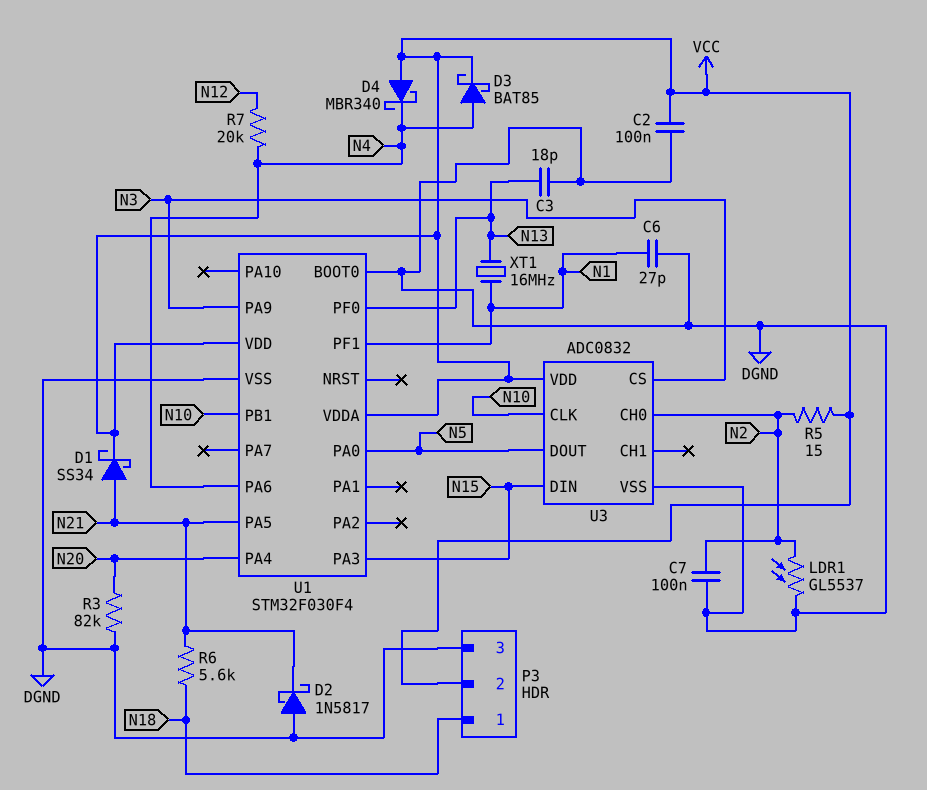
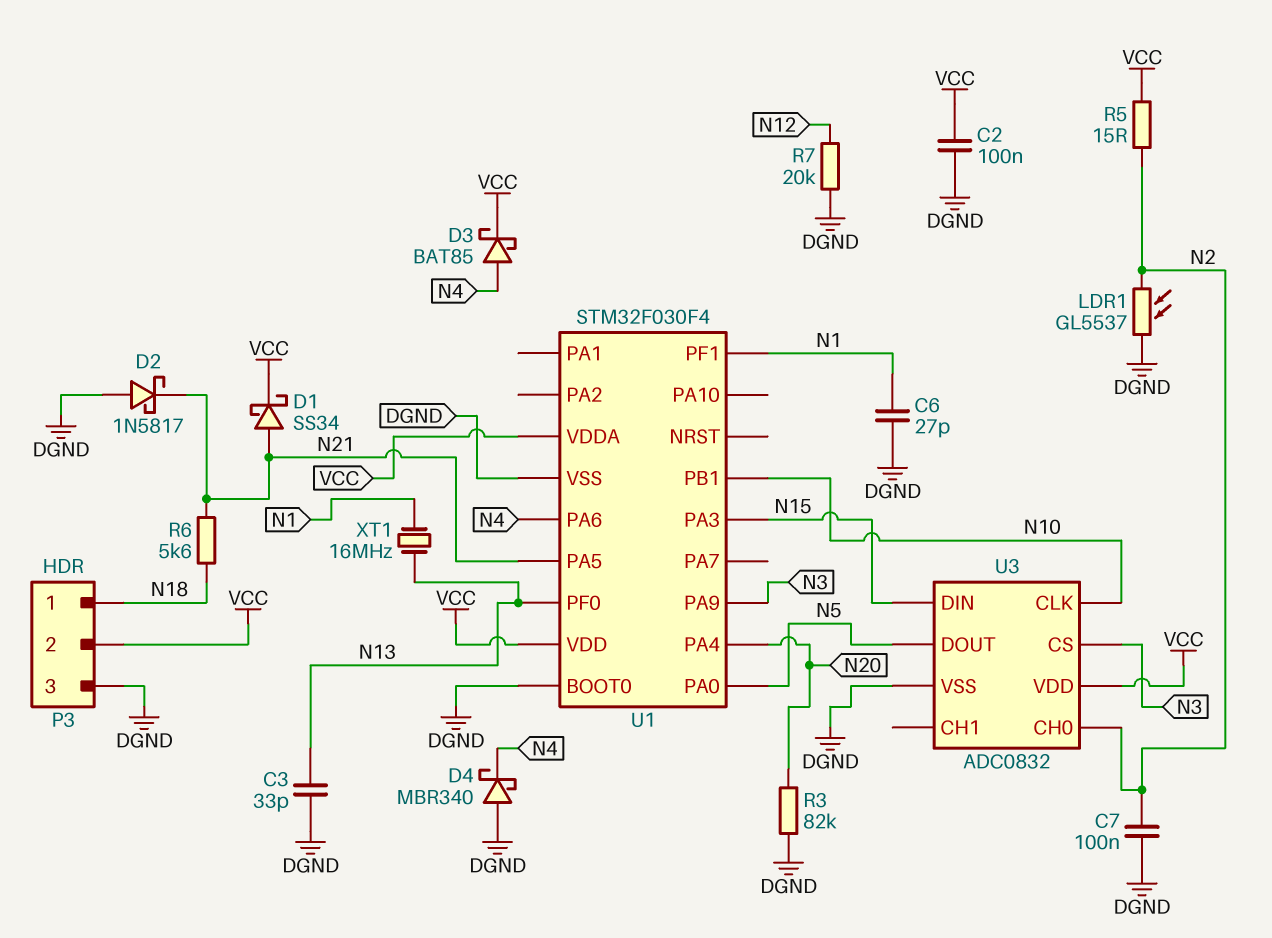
C3: 18pF (DGND, N13) -> 33pF (DGND, N13)
D4: schottky MBR340 (A VCC, K N4) -> schottky MBR340 (A DGND, K N4)
R7: 20k (N4, N12) -> 20k (DGND, N12)

